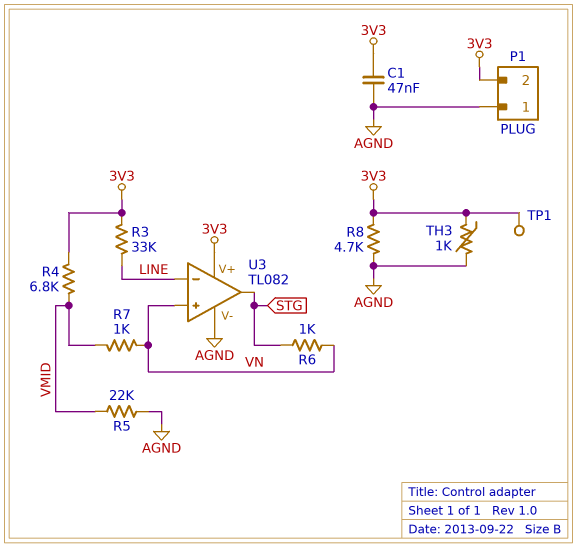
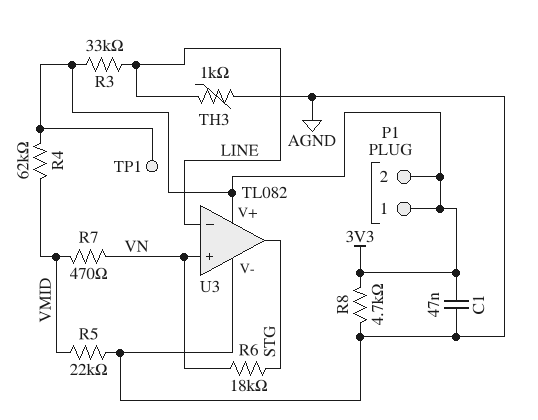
P1 pin 1: AGND -> 3V3
R4: 6.8k (3V3, VMID) -> 62k (3V3, VMID)
R6: 1k (STG, VN) -> 18k (STG, VN)
R7: 1k (VMID, VN) -> 470 (VMID, VN)
TH3: 1k (3V3, AGND) -> 1k (AGND, LINE)

